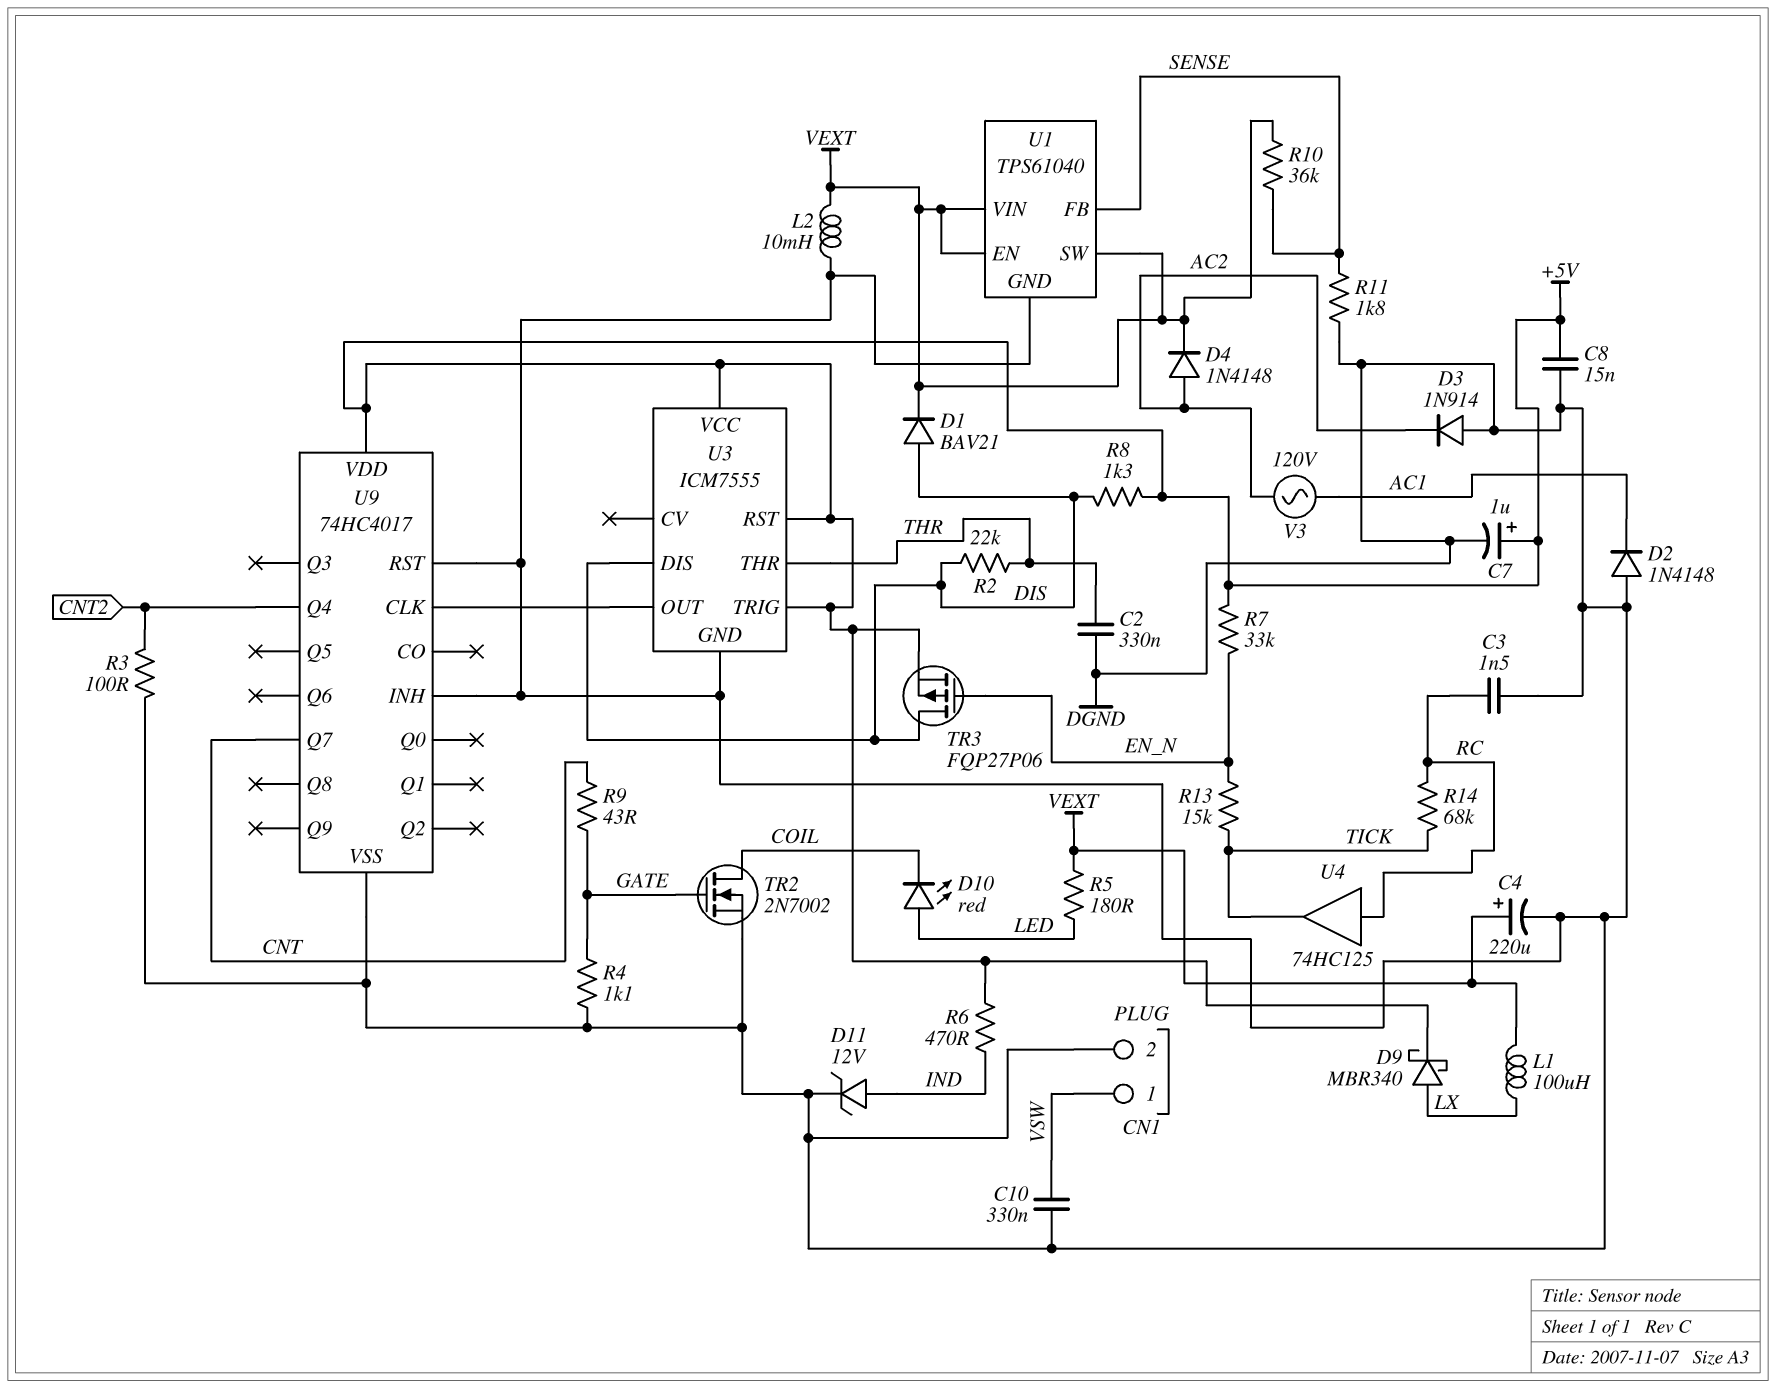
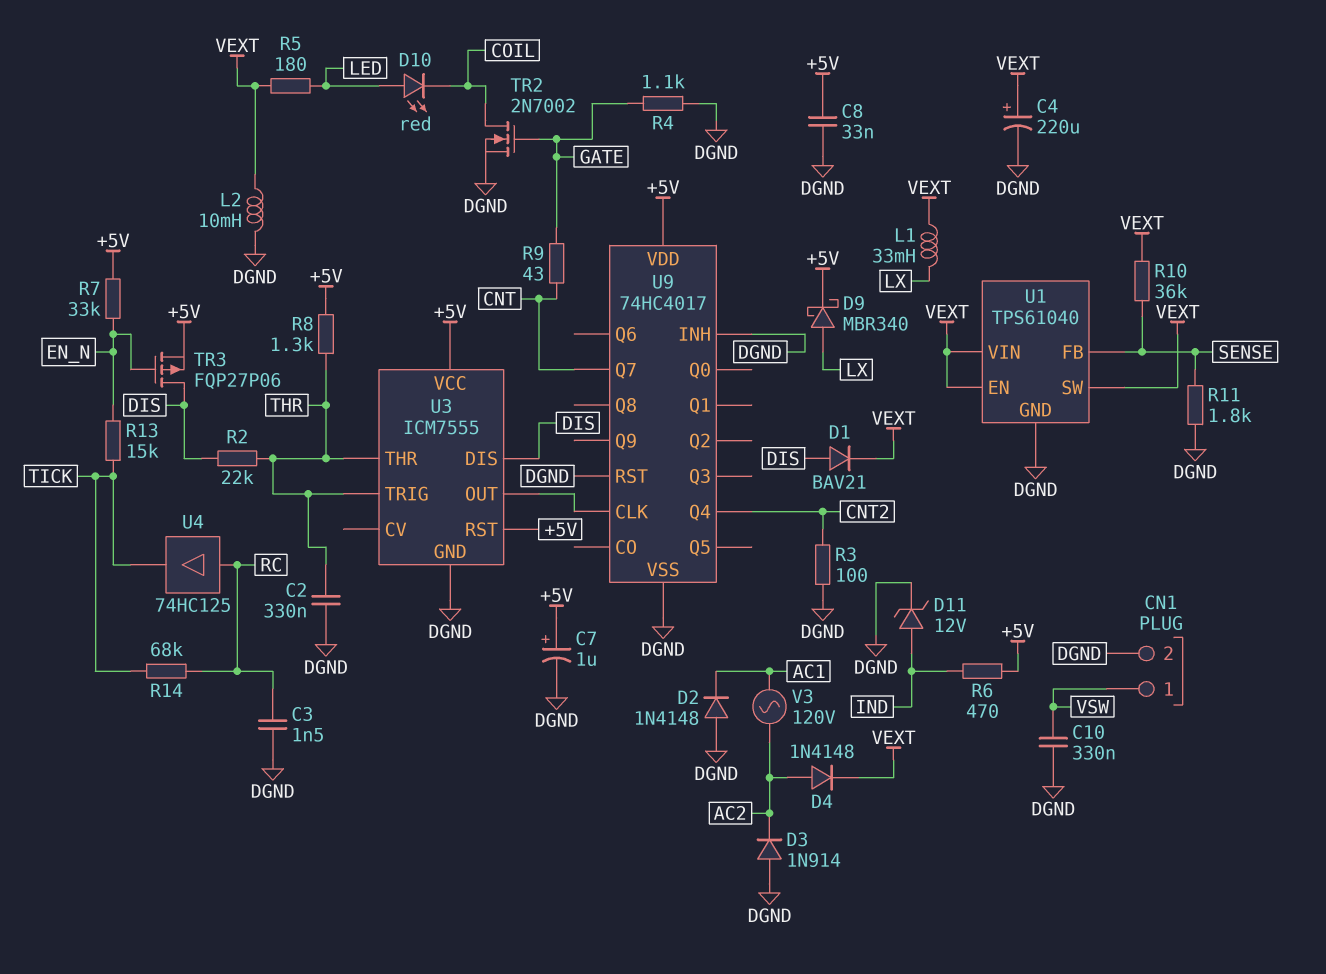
C8: 15nF (+5V, DGND) -> 33nF (+5V, DGND)
L1: 100uH (LX, VEXT) -> 33mH (LX, VEXT)
R8: 1.3k (+5V, DIS) -> 1.3k (+5V, THR)
U3 pin TRIG: +5V -> THR

